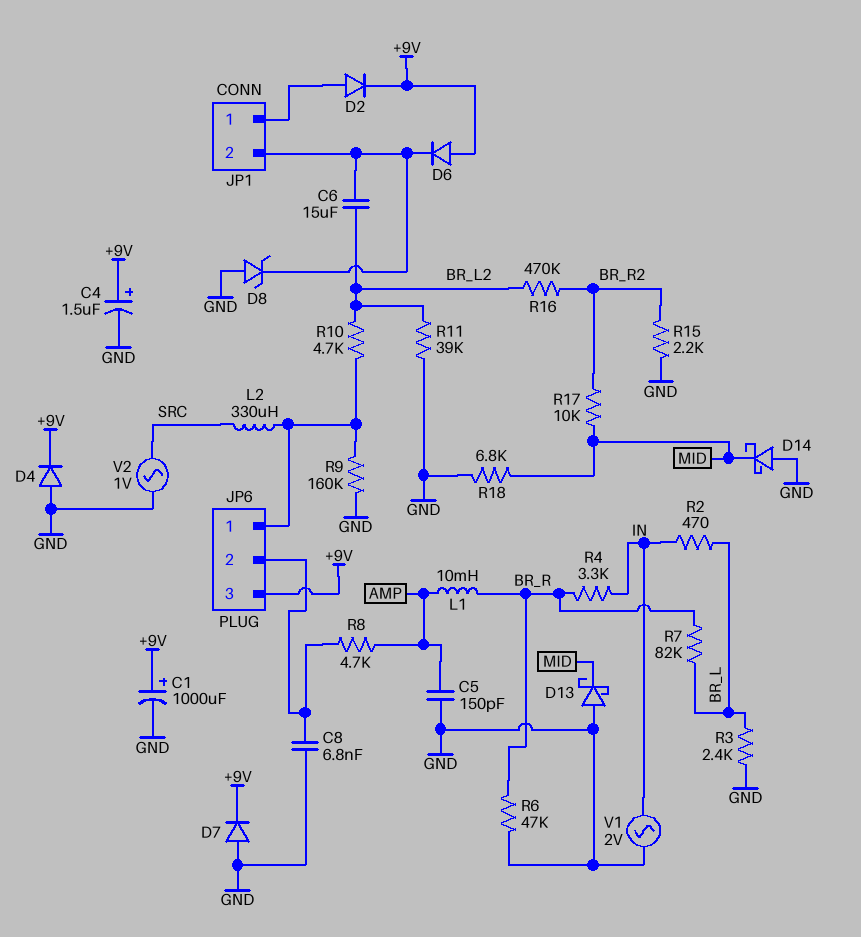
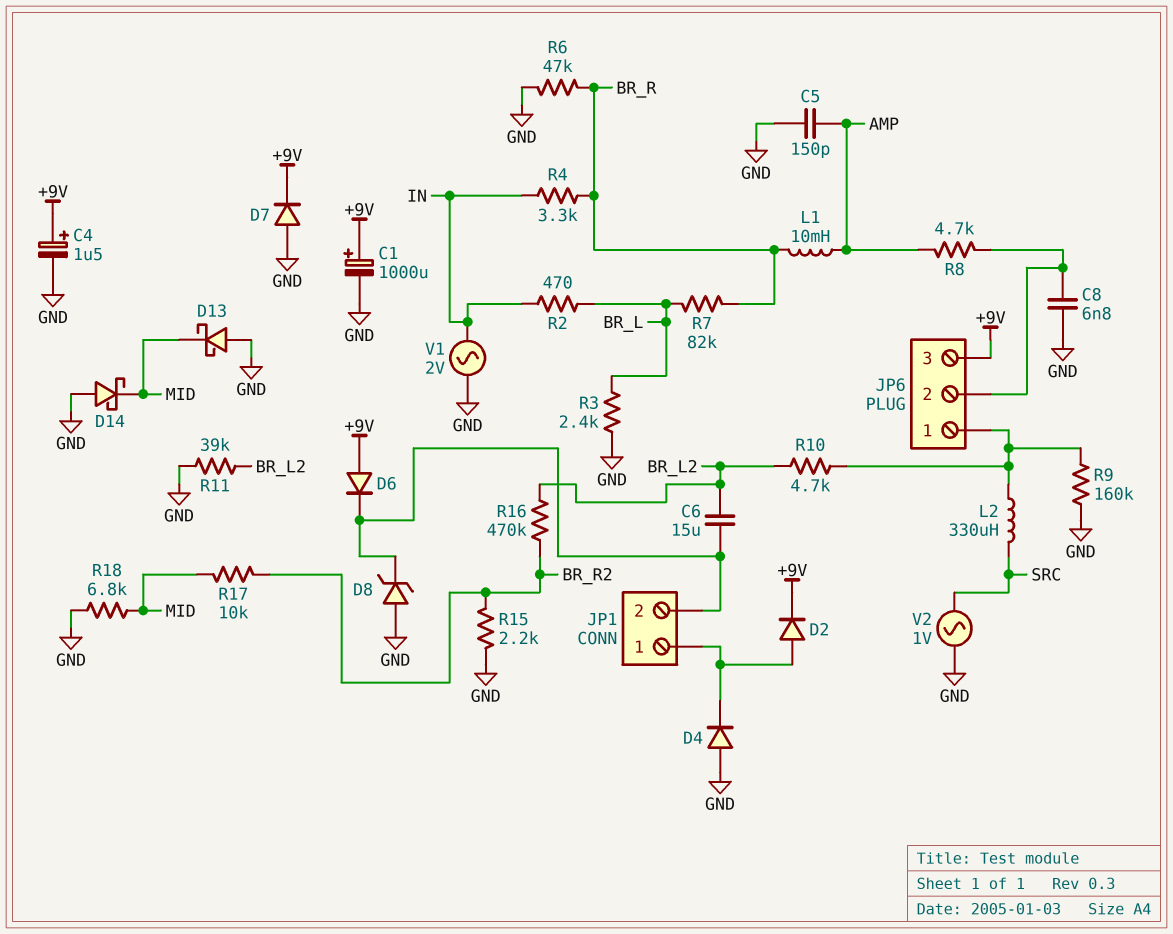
D4: diode (A GND, K +9V) -> diode (A GND, K JP1/1)

